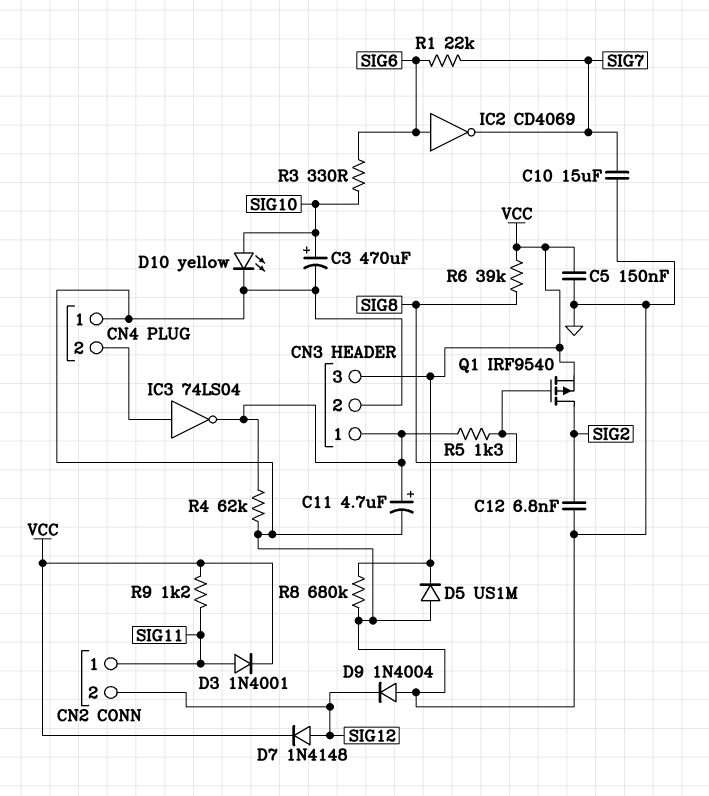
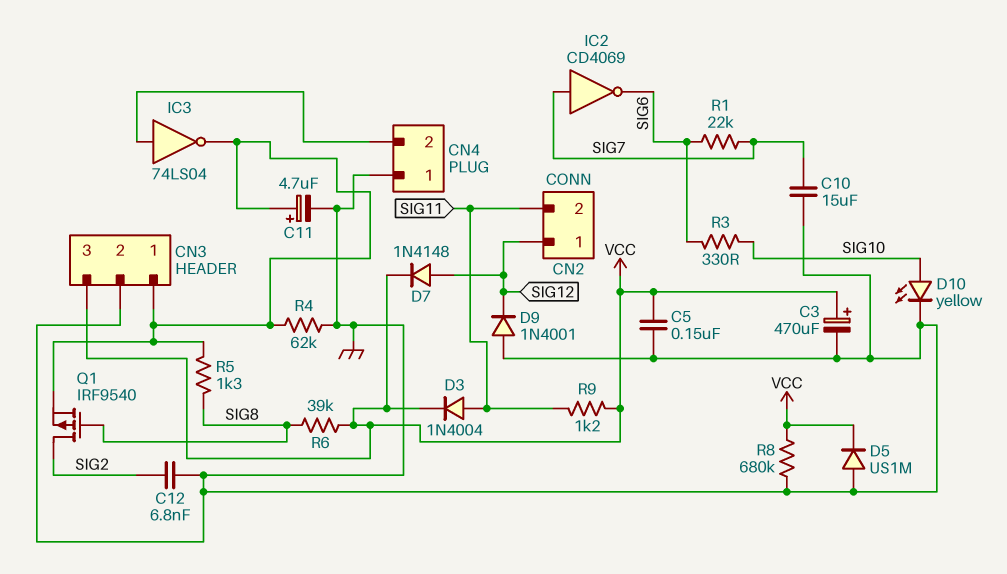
C3: 470uF (plus SIG10, minus GND) -> 470uF (plus VCC, minus GND)
CN2 pin 1: SIG11 -> SIG12
CN2 pin 2: SIG12 -> SIG11
D3: diode 1N4001 (A SIG11, K VCC) -> diode 1N4004 (A SIG11, K VCC)
D9: diode 1N4004 (A GND, K SIG12) -> diode 1N4001 (A GND, K SIG12)
IC2: NOT CD4069 (in SIG6, out SIG7) -> NOT CD4069 (in SIG7, out SIG6)
Q1: PMOS IRF9540 (G SIG8, D SIG2, S VCC) -> PMOS IRF9540 (G SIG8, D SIG2, S CN3/1)

